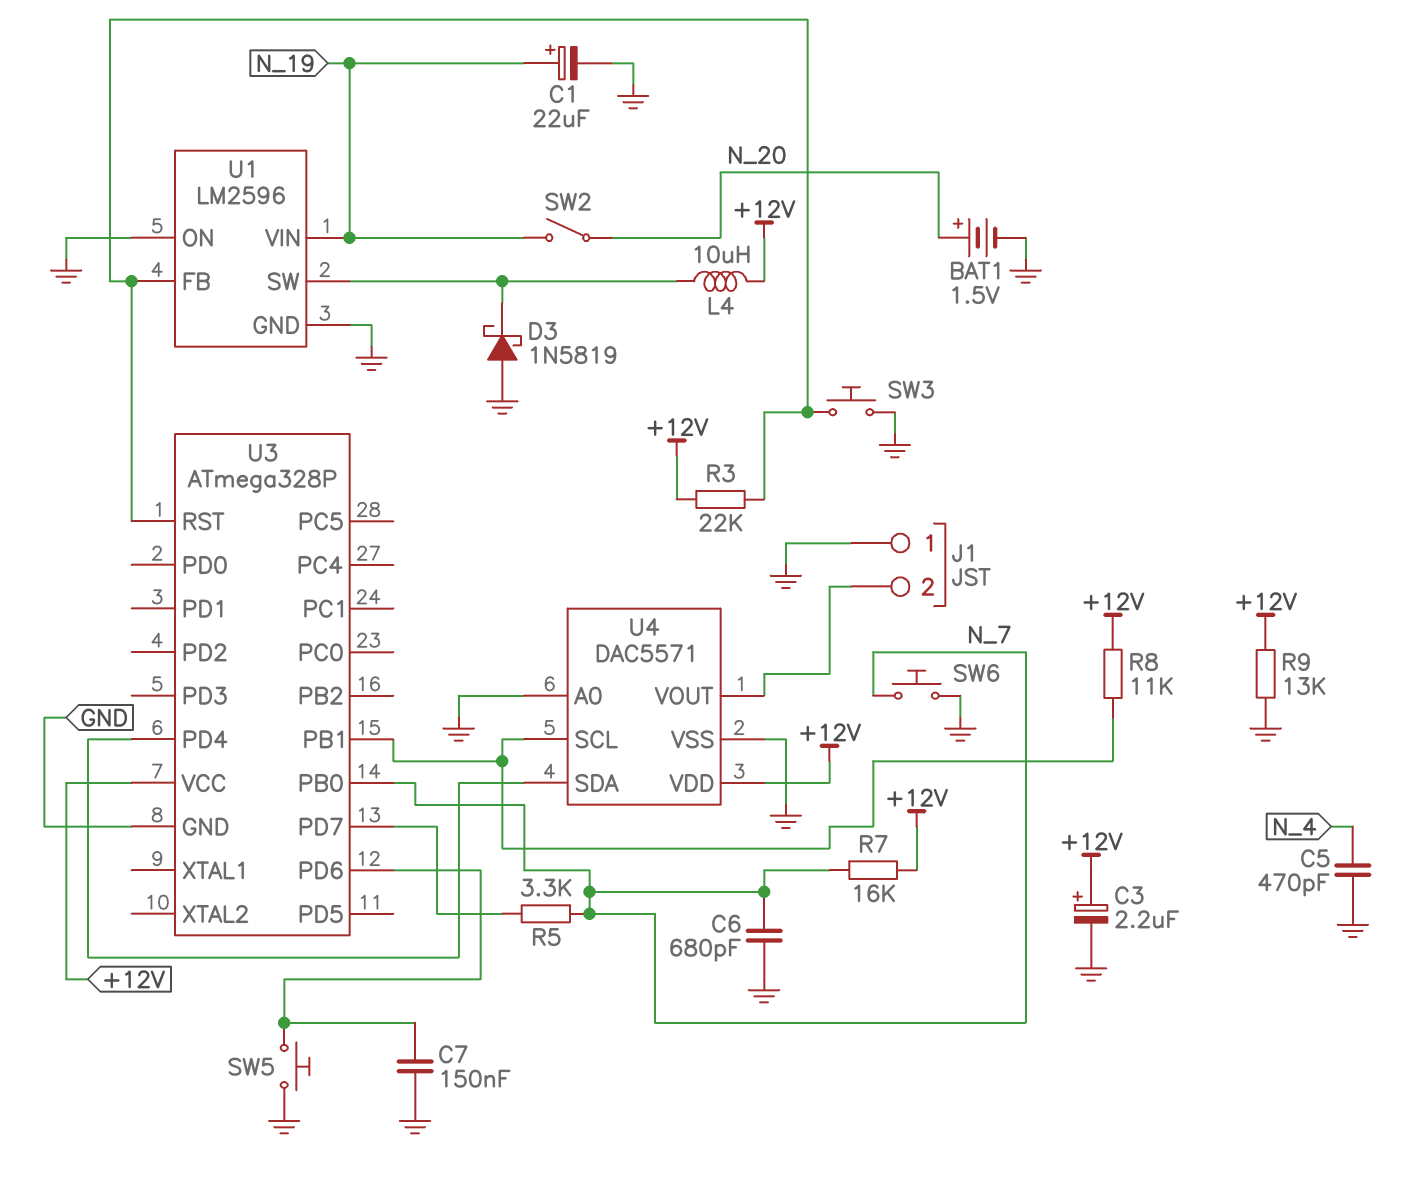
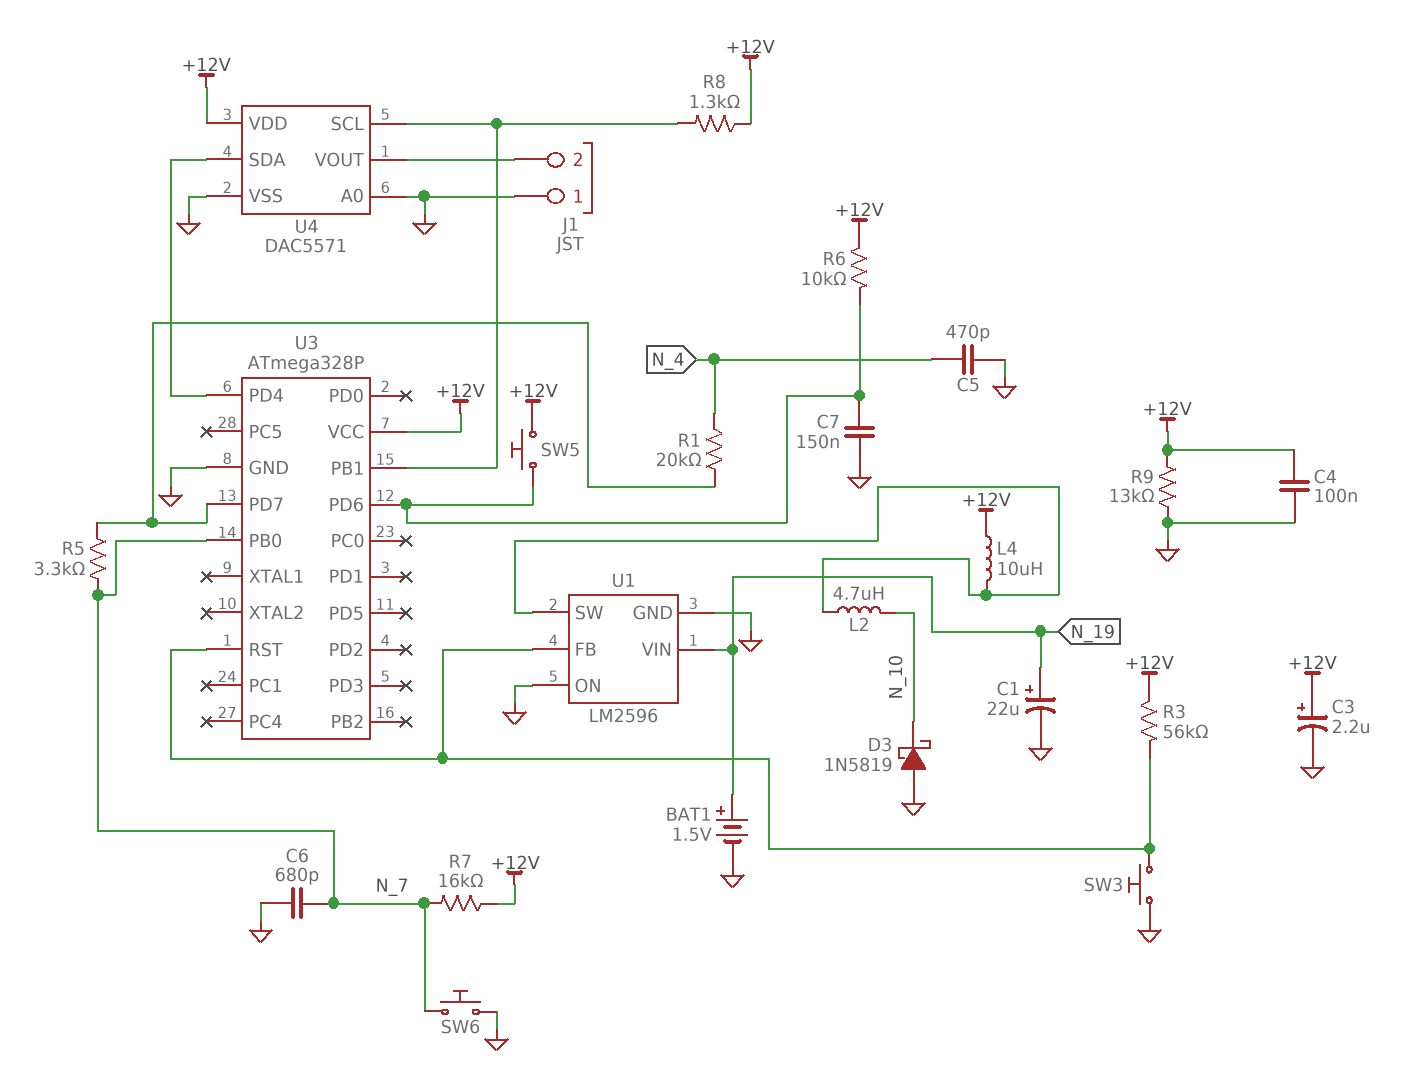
BAT1: 1.5V (plus N_20, minus GND) -> 1.5V (plus N_19, minus GND)
C4: none -> 100nF (+12V, GND)
D3: schottky 1N5819 (A GND, K U1/SW) -> schottky 1N5819 (A GND, K N_10)
L2: none -> 4.7uH (N_10, U1/SW)
R1: none -> 20k (N_4, U3/PD7)
R3: 22k (+12V, U1/FB) -> 56k (+12V, U1/FB)
R6: none -> 10k (+12V, U3/PD6)
R8: 11k (+12V, U3/PB1) -> 1.3k (+12V, U3/PB1)
SW2: switch (N_19, N_20) -> none
SW5: button (GND, U3/PD6) -> button (+12V, U3/PD6)

